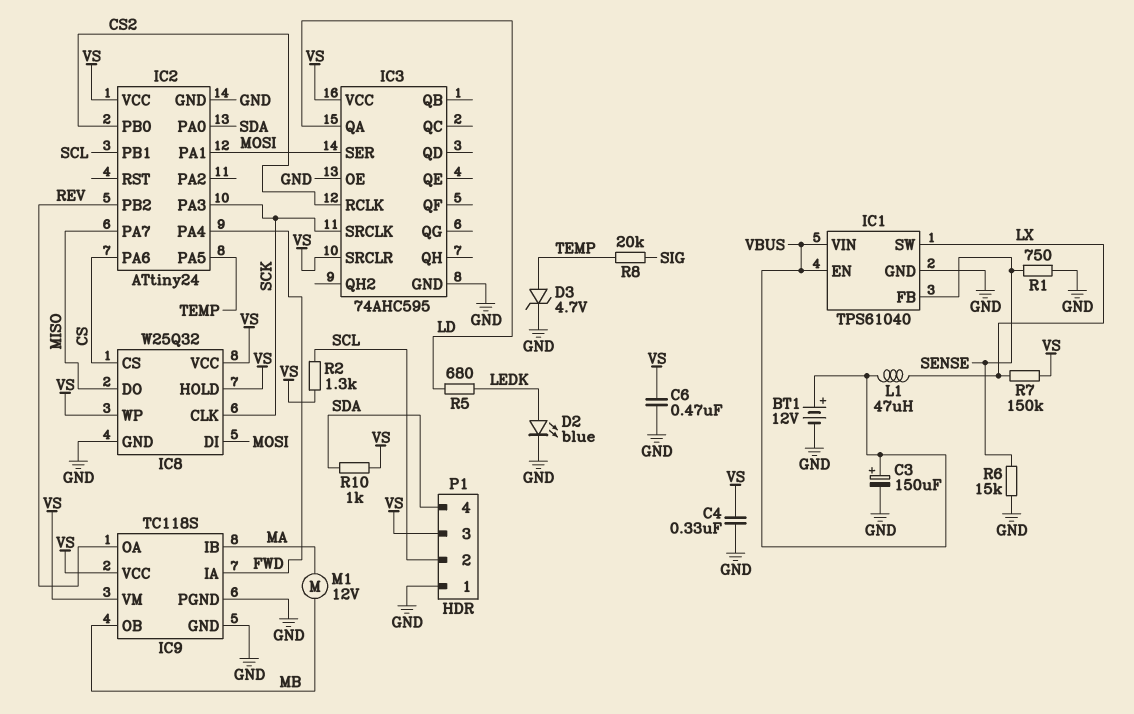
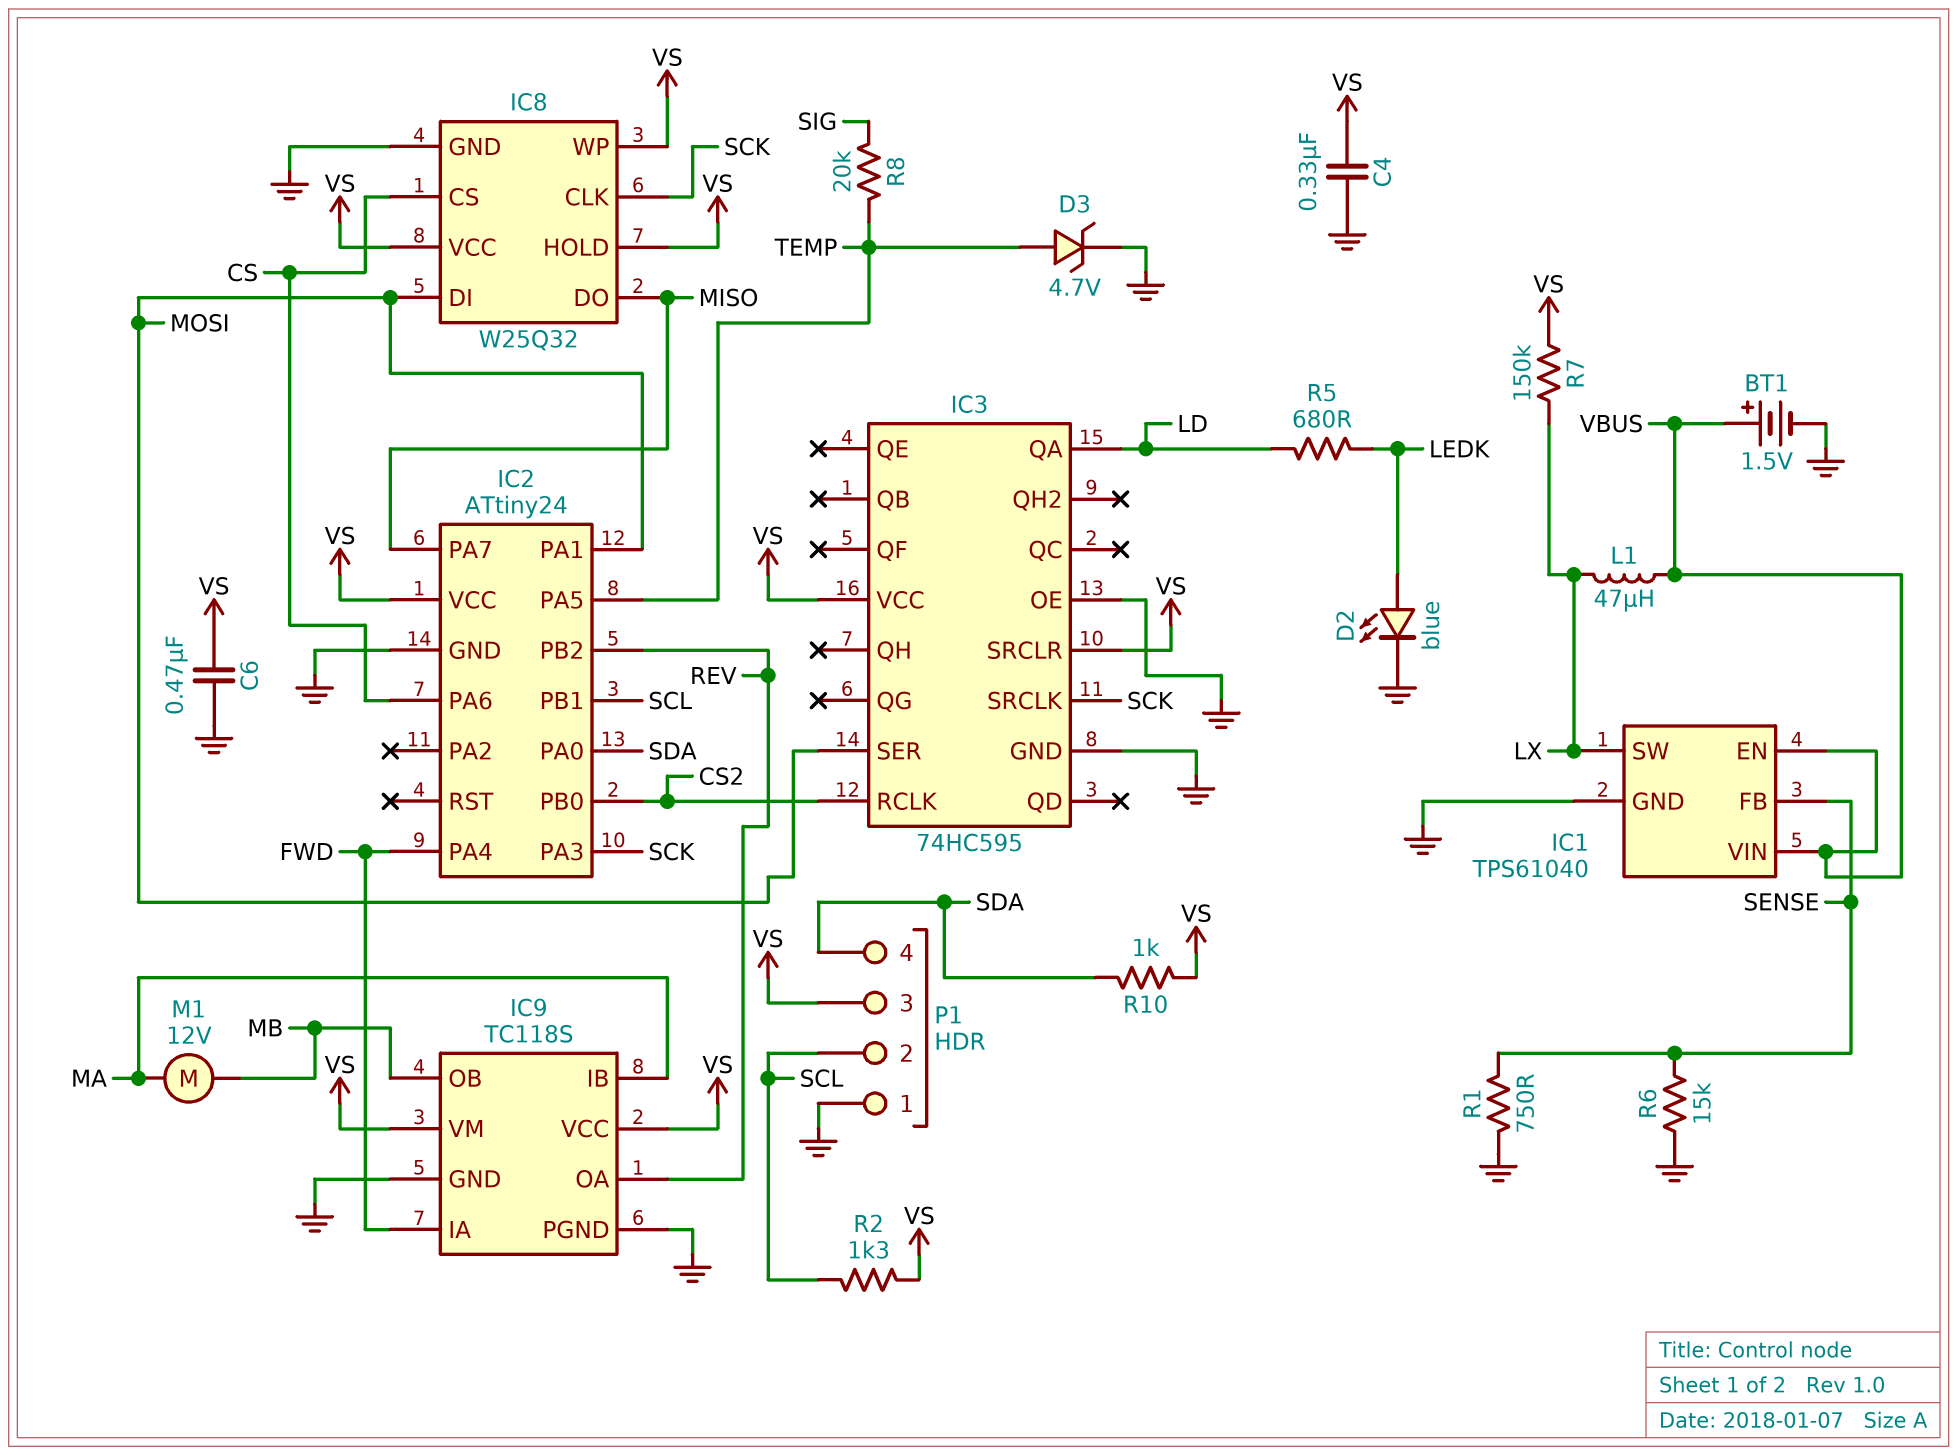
BT1: 12V (plus VBUS, minus GND) -> 1.5V (plus VBUS, minus GND)
C3: 150uF (plus VBUS, minus GND) -> none
IC3: 74AHC595 -> 74HC595

